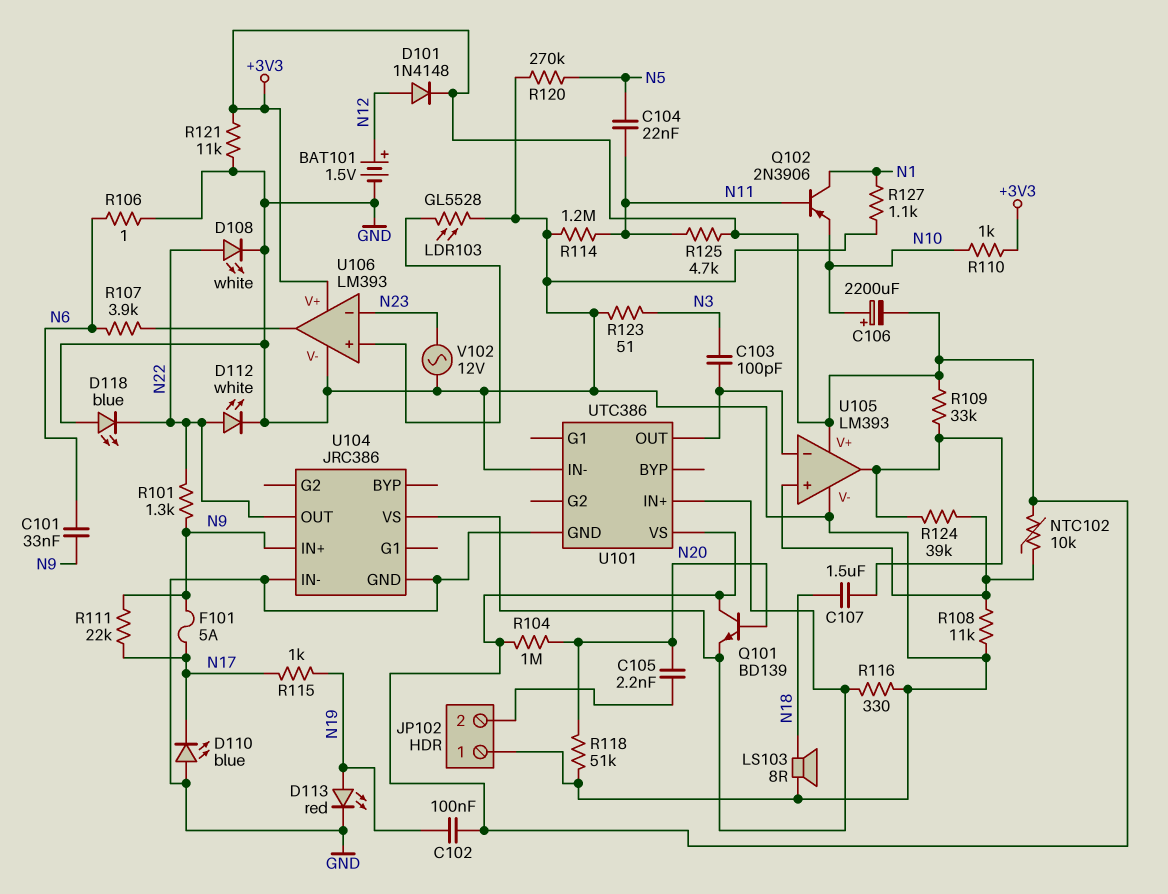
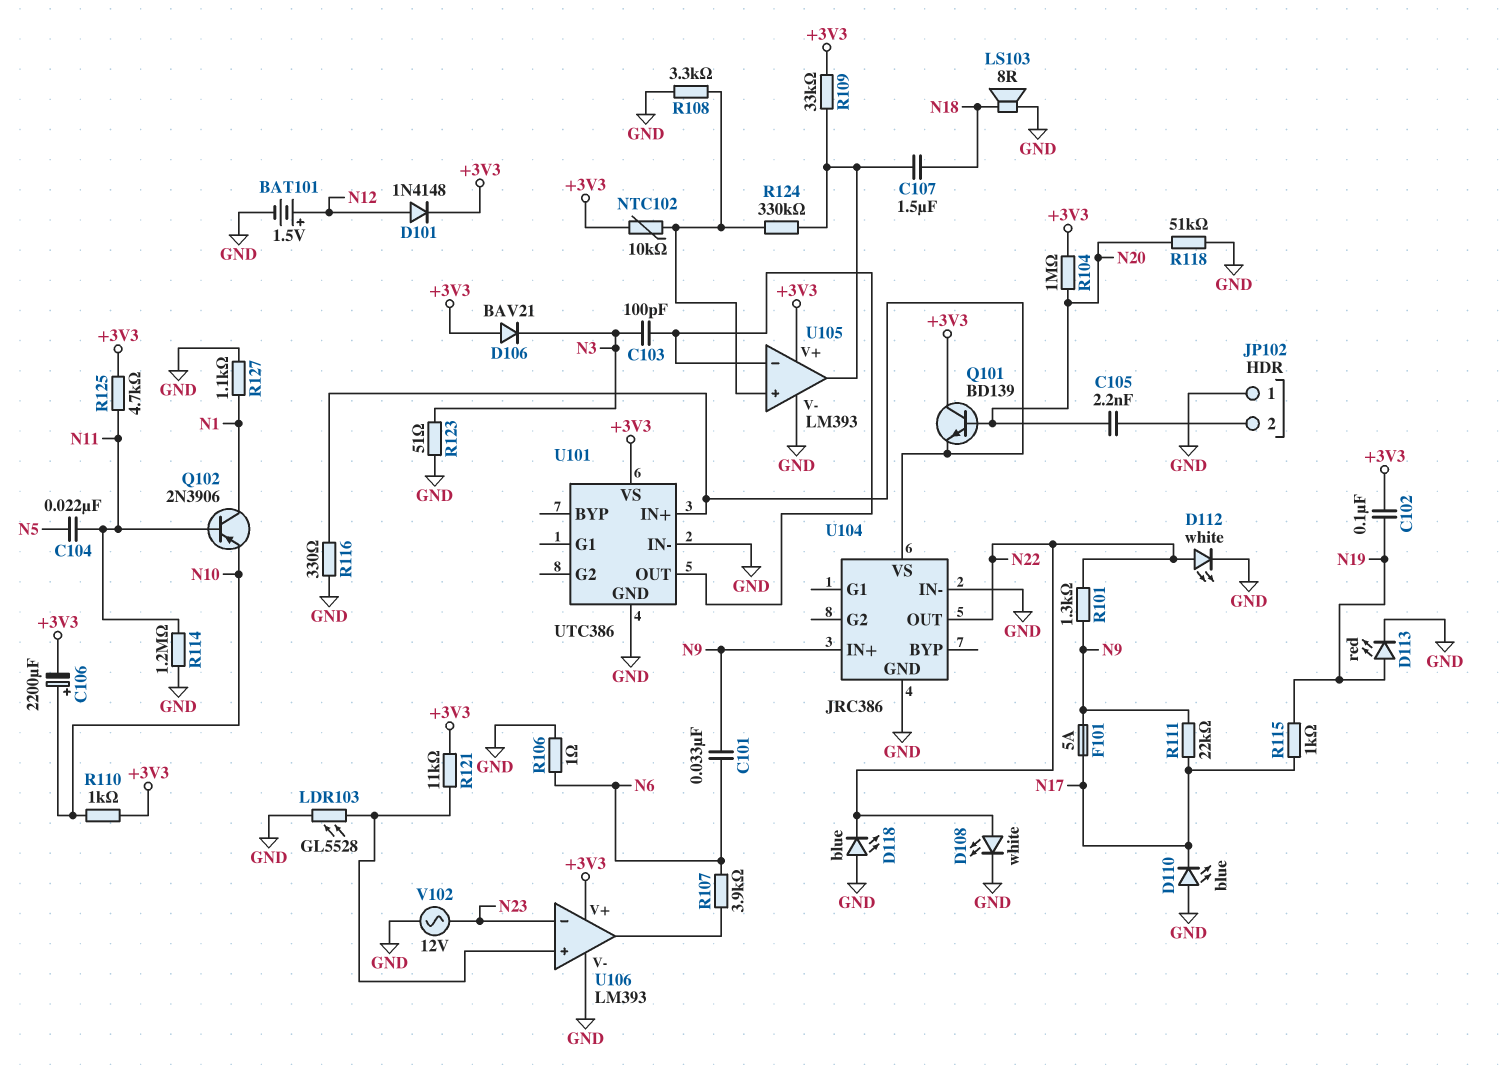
D106: none -> diode BAV21 (A +3V3, K N3)
R108: 11k (GND, U105/in+) -> 3.3k (GND, U105/in+)
R120: 270k (GND, N5) -> none
R121: 11k (+3V3, GND) -> 11k (+3V3, U106/in+)
R124: 39k (U105/in+, U105/out) -> 330k (U105/in+, U105/out)

